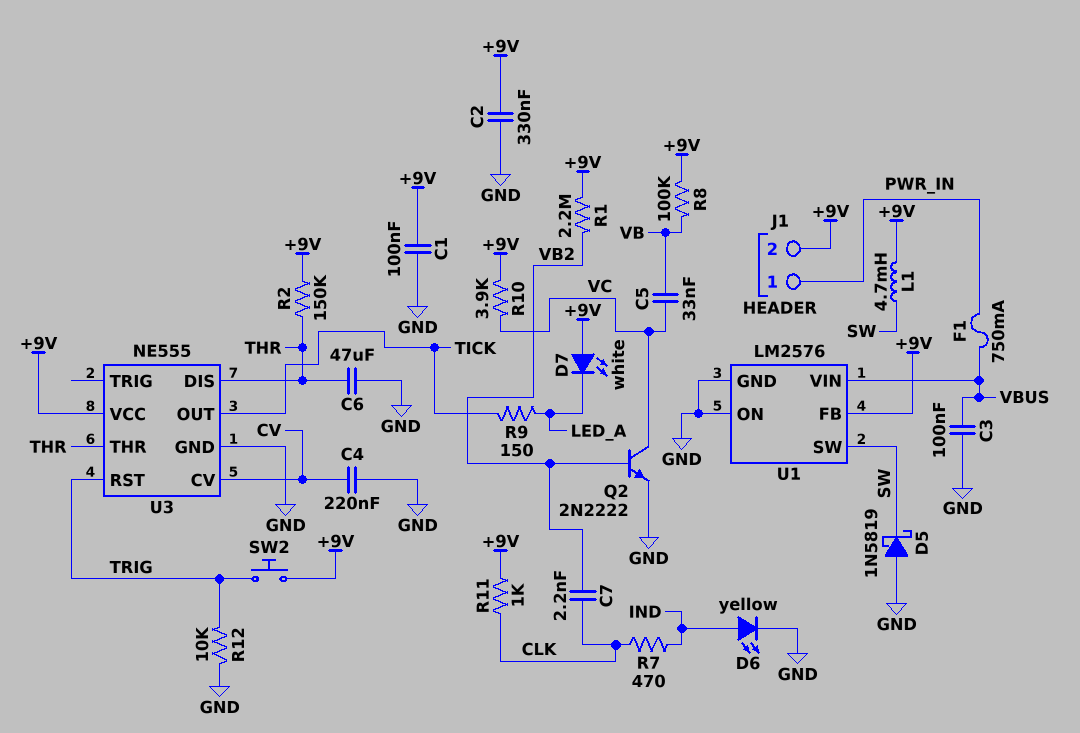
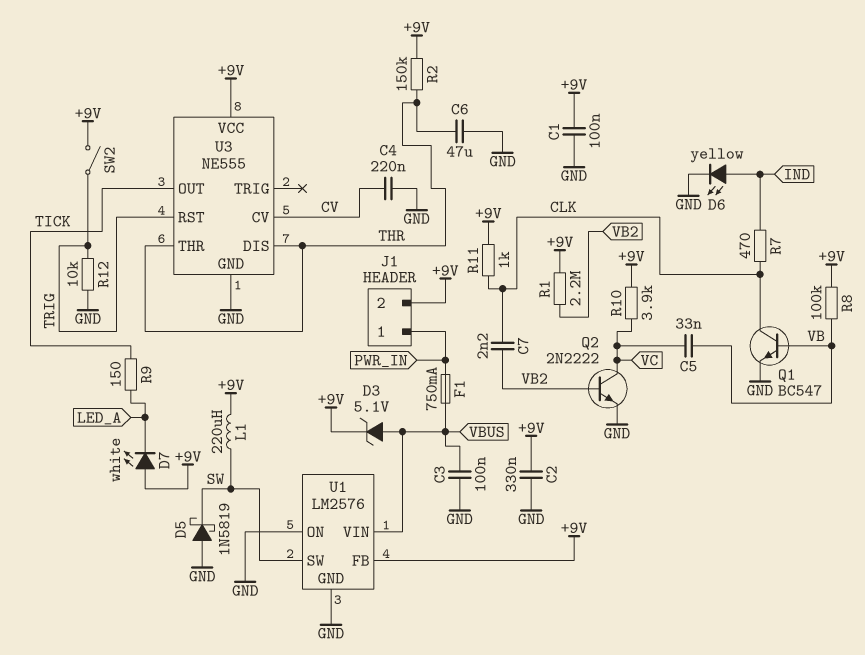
D3: none -> zener 5.1V (A VBUS, K +9V)
L1: 4.7mH (+9V, SW) -> 220uH (+9V, SW)
Q1: none -> NPN BC547 (B VB, C CLK, E GND)
SW2: button (+9V, TRIG) -> switch (+9V, TRIG)

